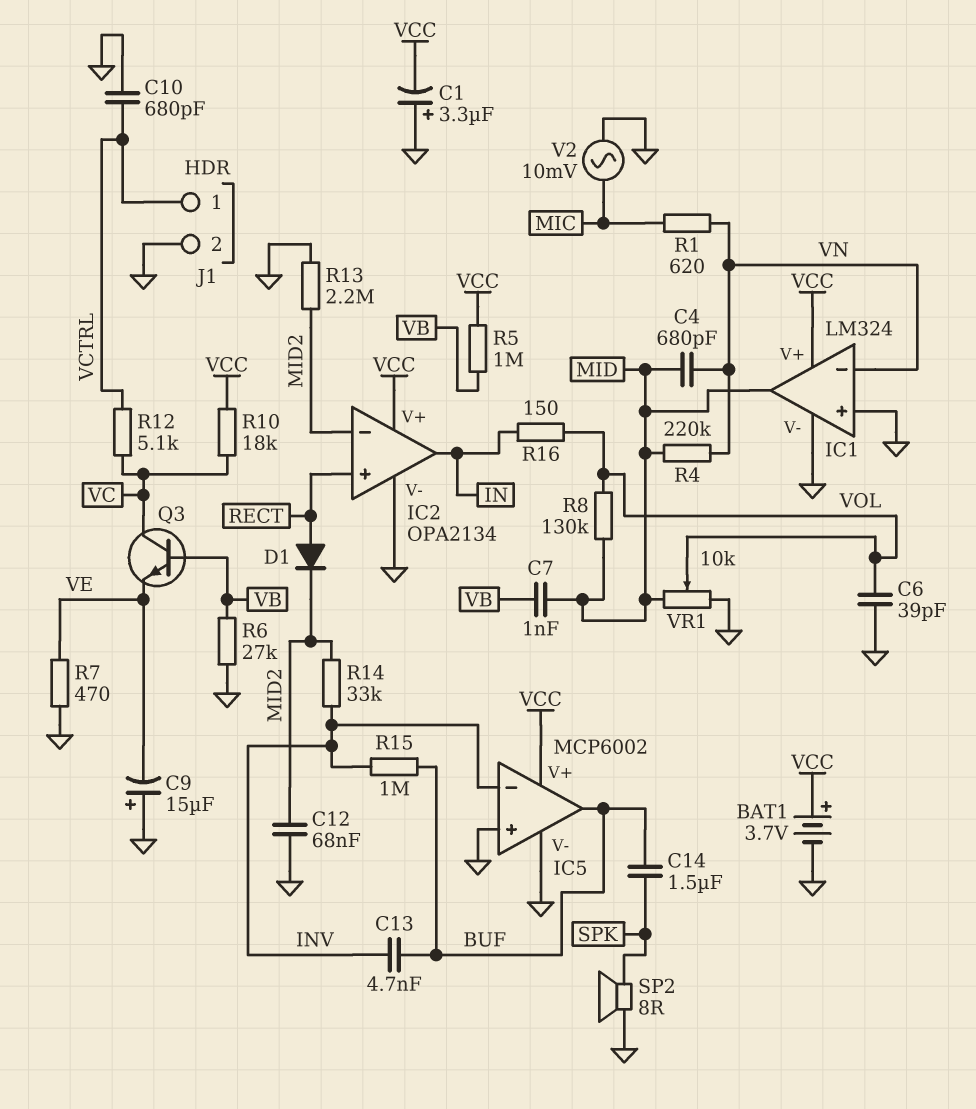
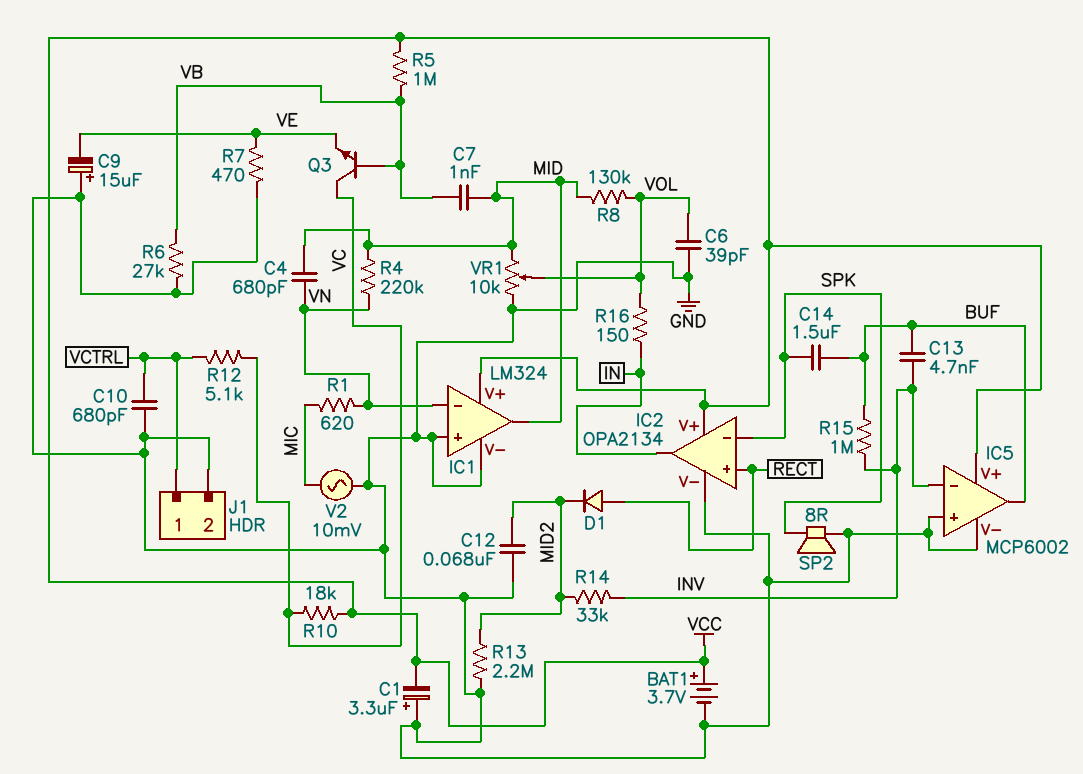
IC2 pin in-: MID2 -> SPK

